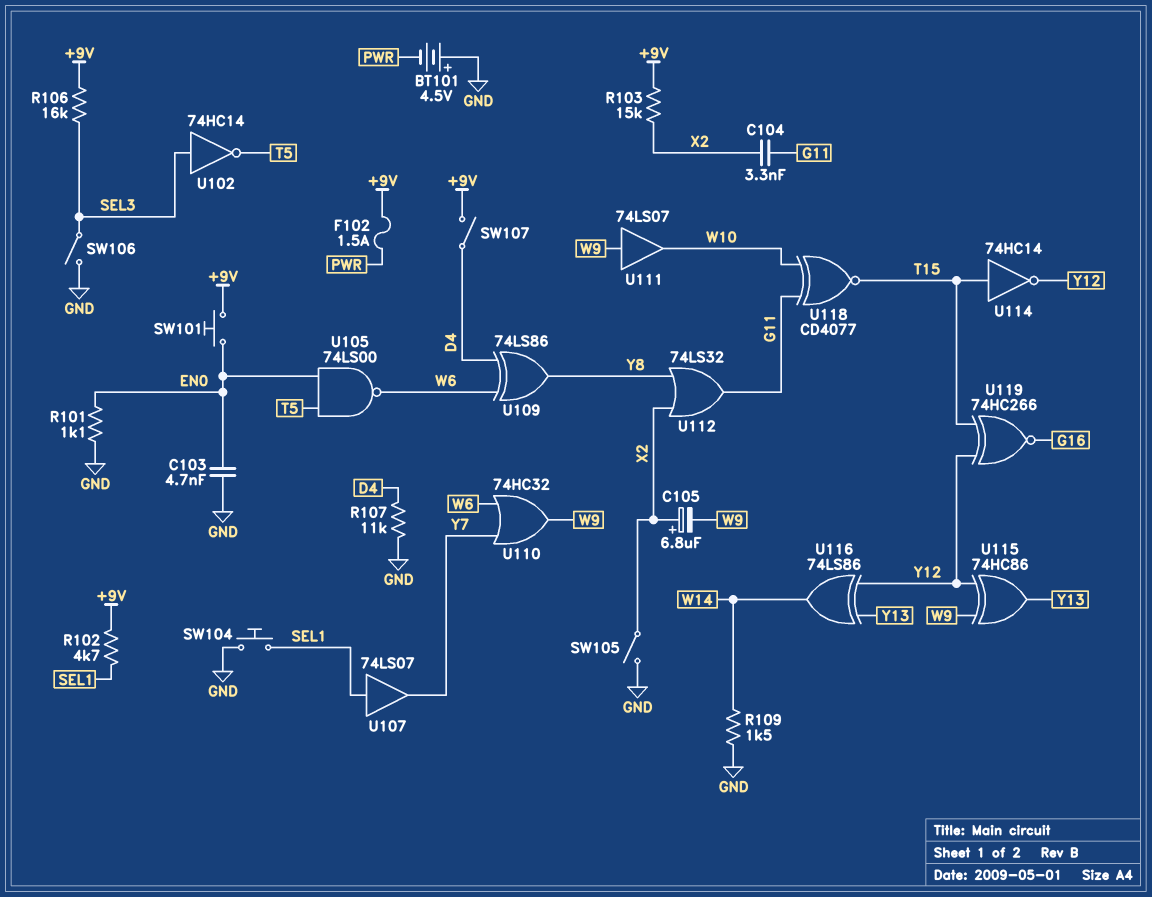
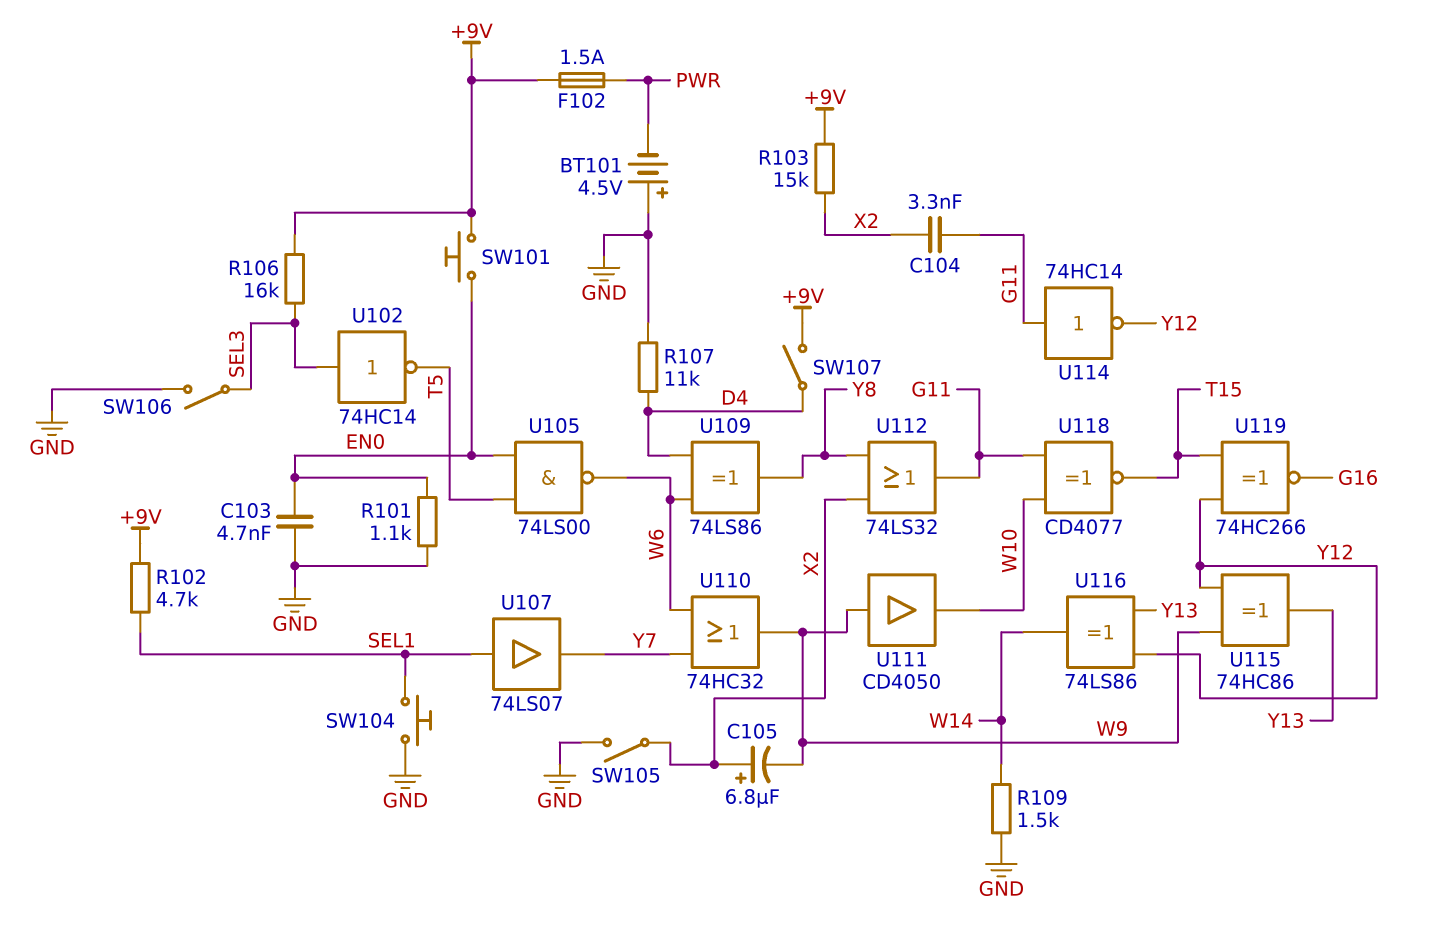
U111: buffer 74LS07 (in W9, out W10) -> buffer CD4050 (in W9, out W10)
U114: NOT 74HC14 (in T15, out Y12) -> NOT 74HC14 (in G11, out Y12)

